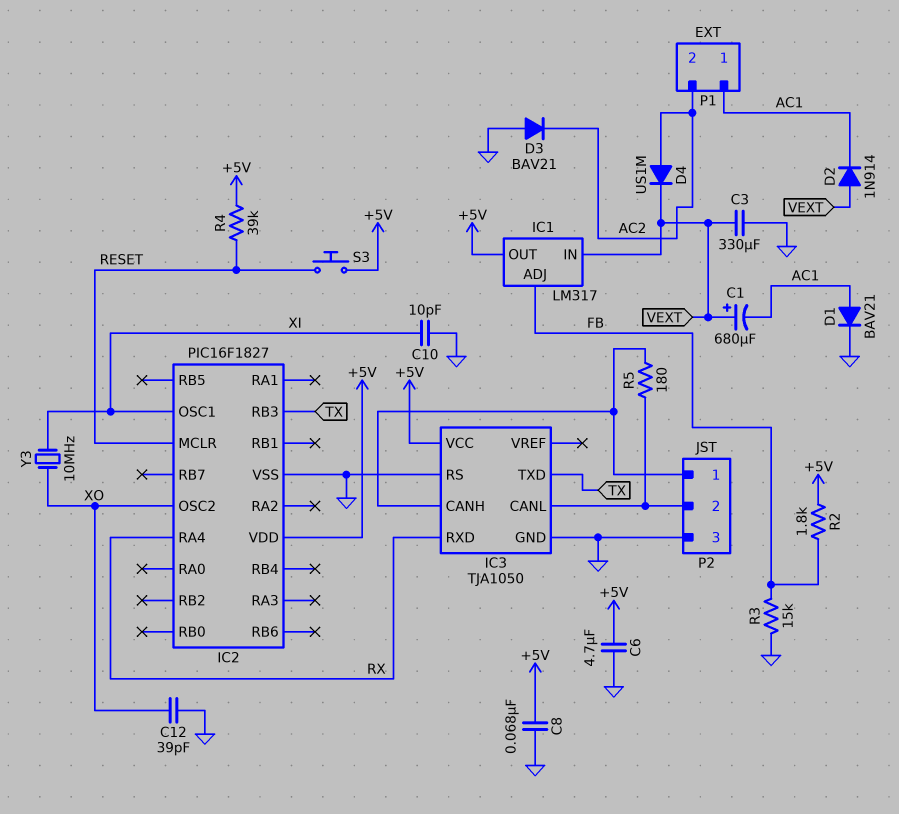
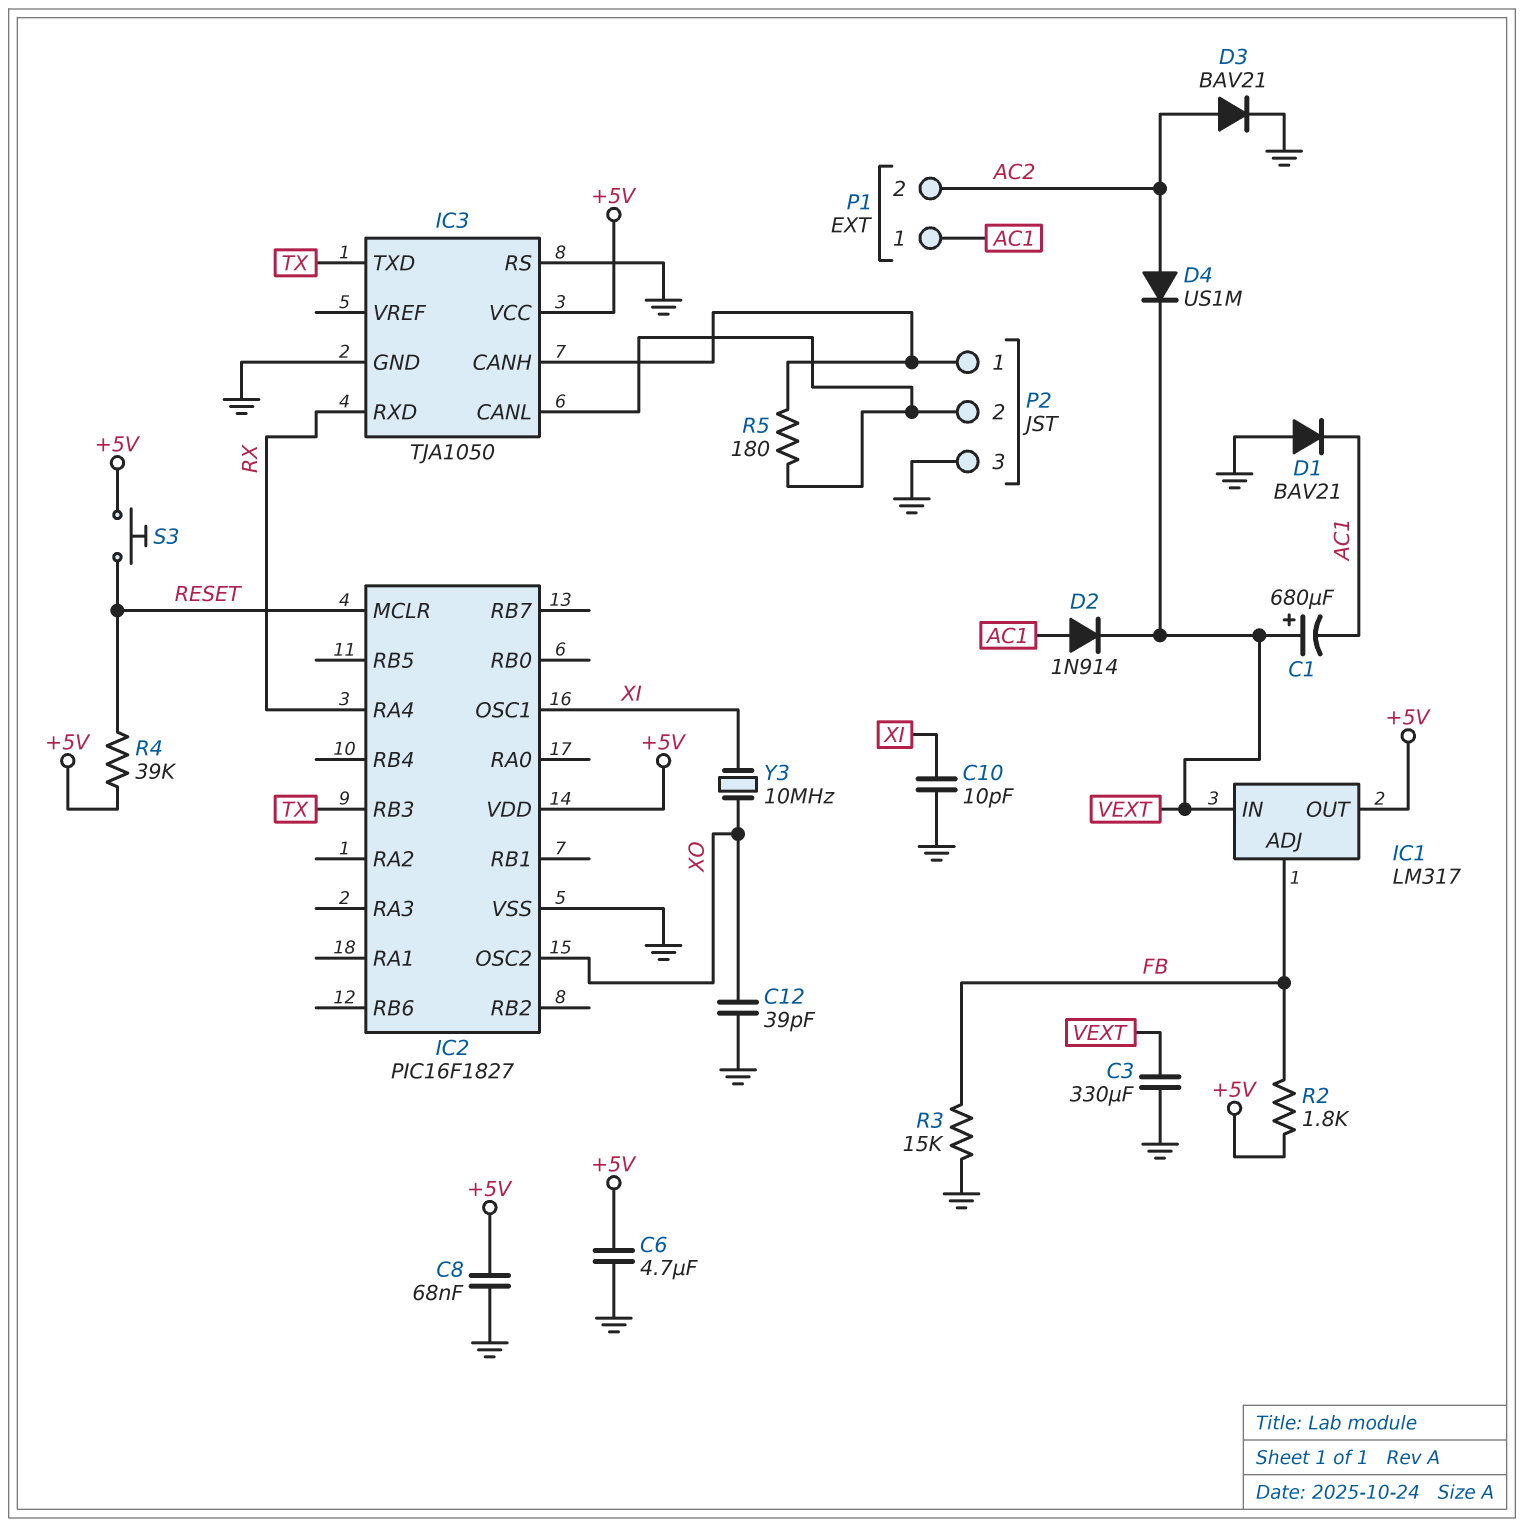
D1: diode BAV21 (A AC1, K GND) -> diode BAV21 (A GND, K AC1)
D2: diode 1N914 (A VEXT, K AC1) -> diode 1N914 (A AC1, K VEXT)
D3: diode BAV21 (A GND, K AC2) -> diode BAV21 (A AC2, K GND)

